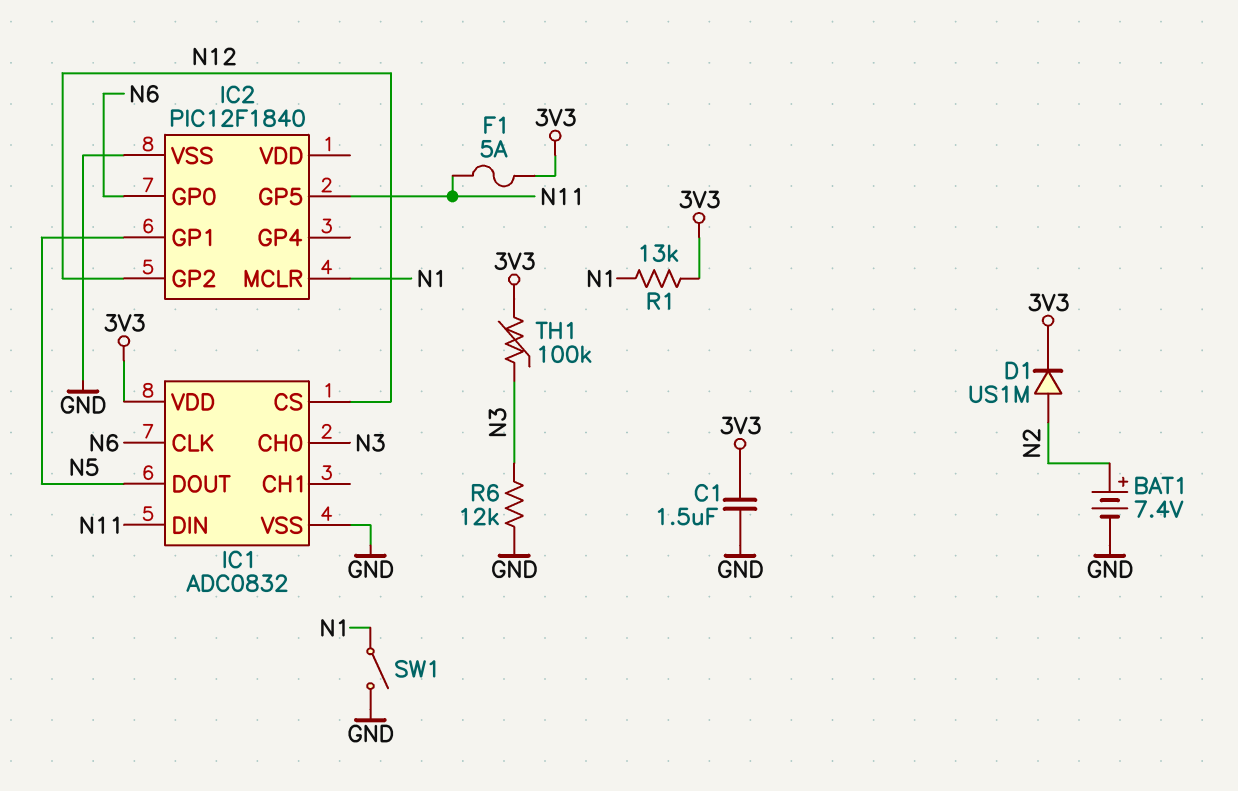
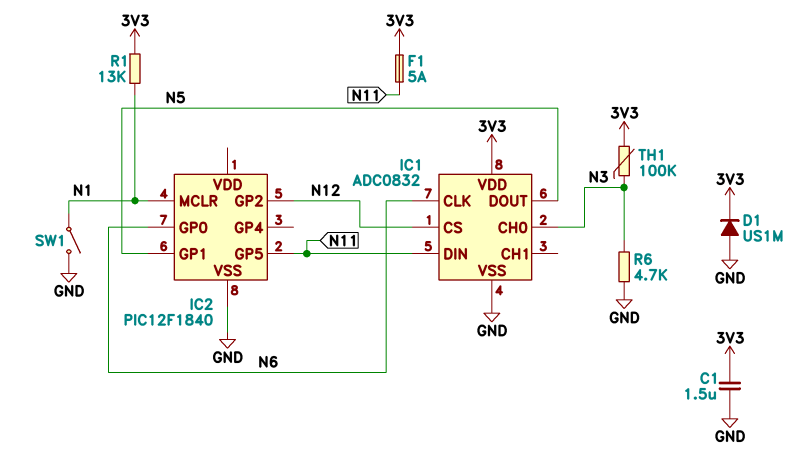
BAT1: 7.4V (plus N2, minus GND) -> none
D1: diode US1M (A N2, K 3V3) -> diode US1M (A GND, K 3V3)
R6: 12k (GND, N3) -> 4.7k (GND, N3)

